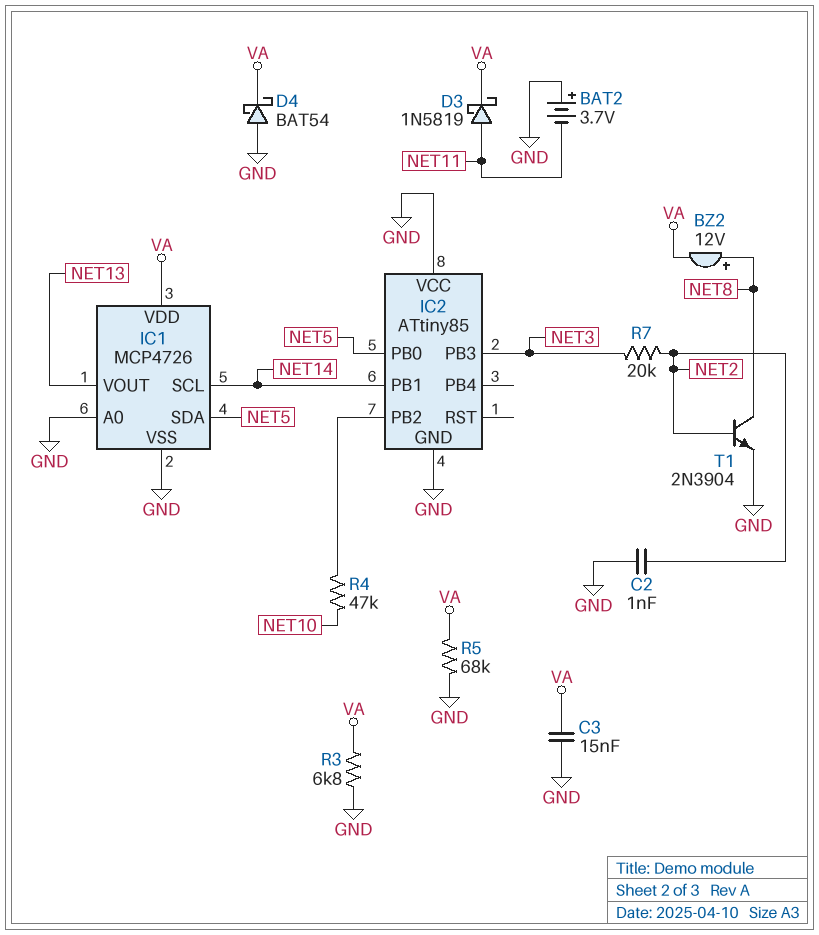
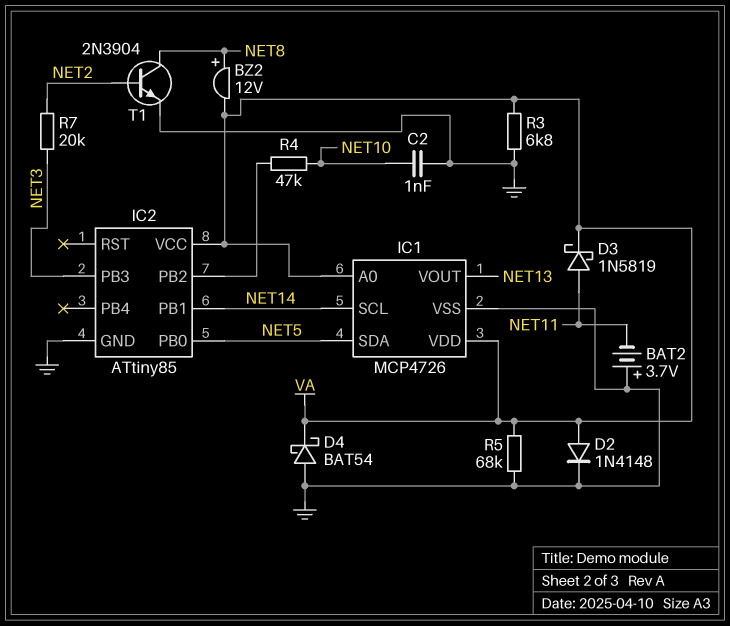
C2: 1nF (GND, NET2) -> 1nF (GND, NET10)
C3: 15nF (GND, VA) -> none
D2: none -> diode 1N4148 (A VA, K GND)
IC1 pin A0: GND -> VA
IC2 pin VCC: GND -> VA

